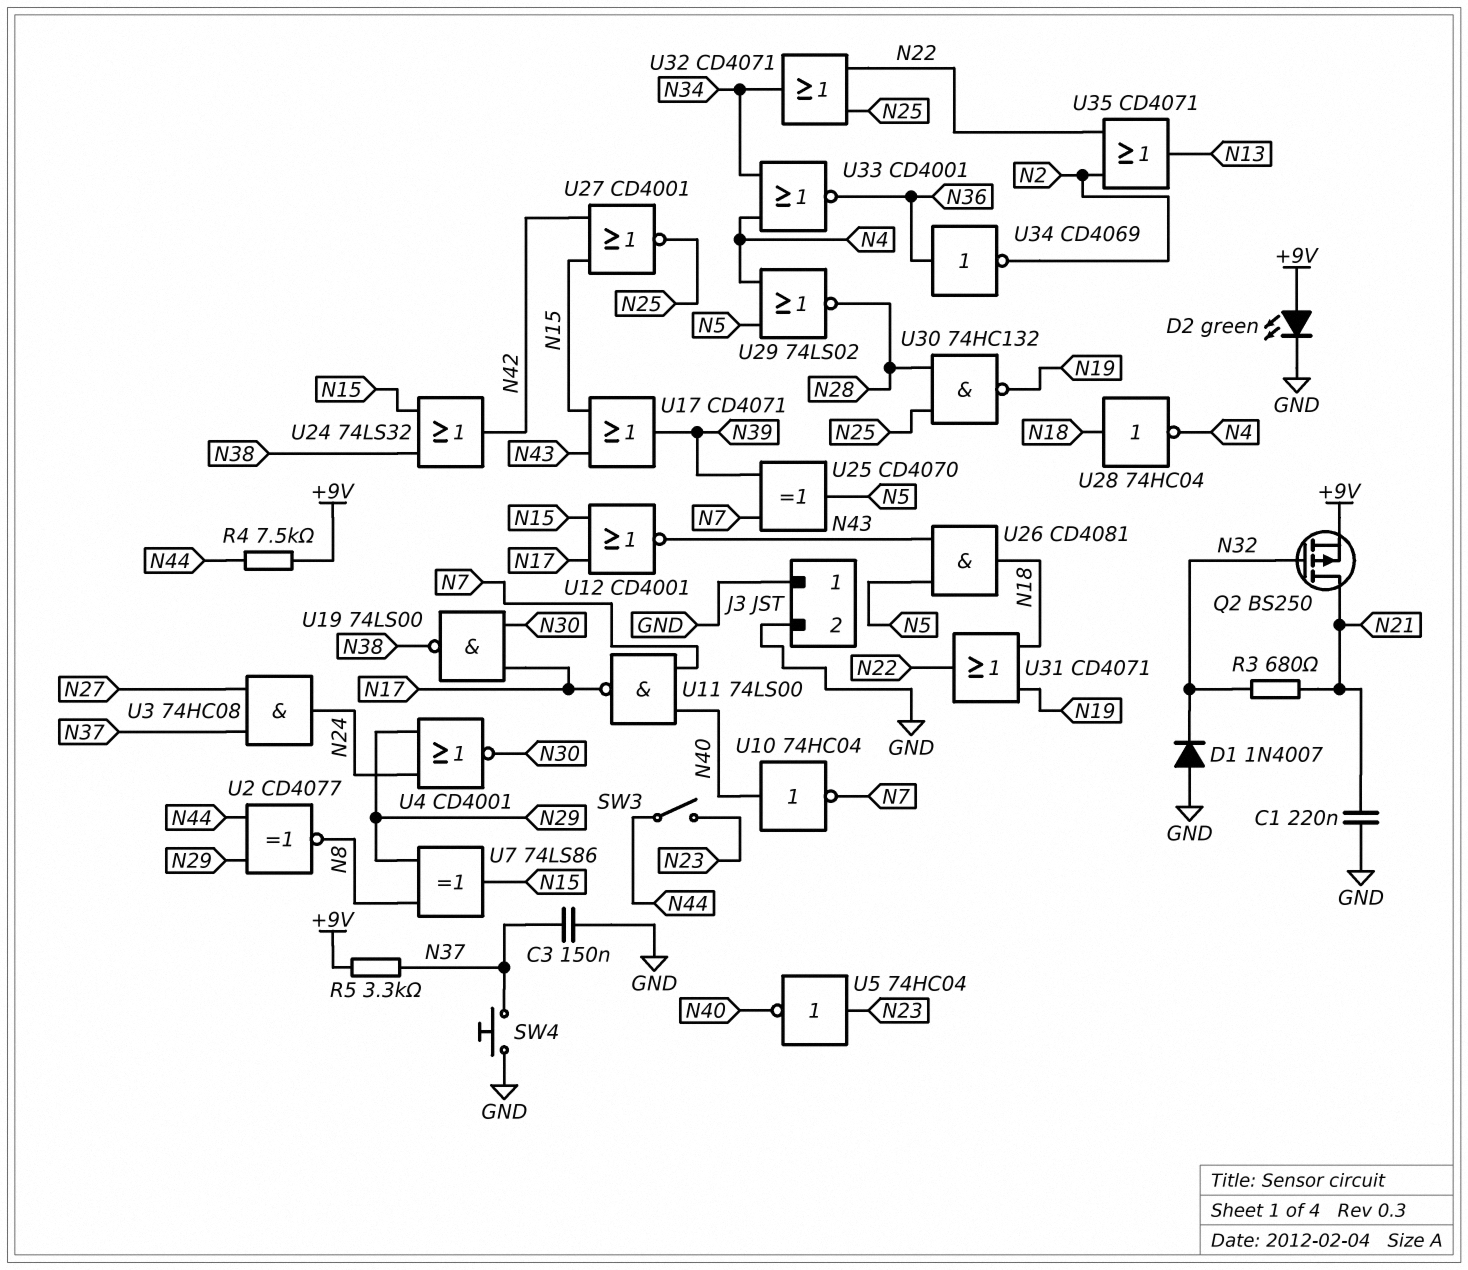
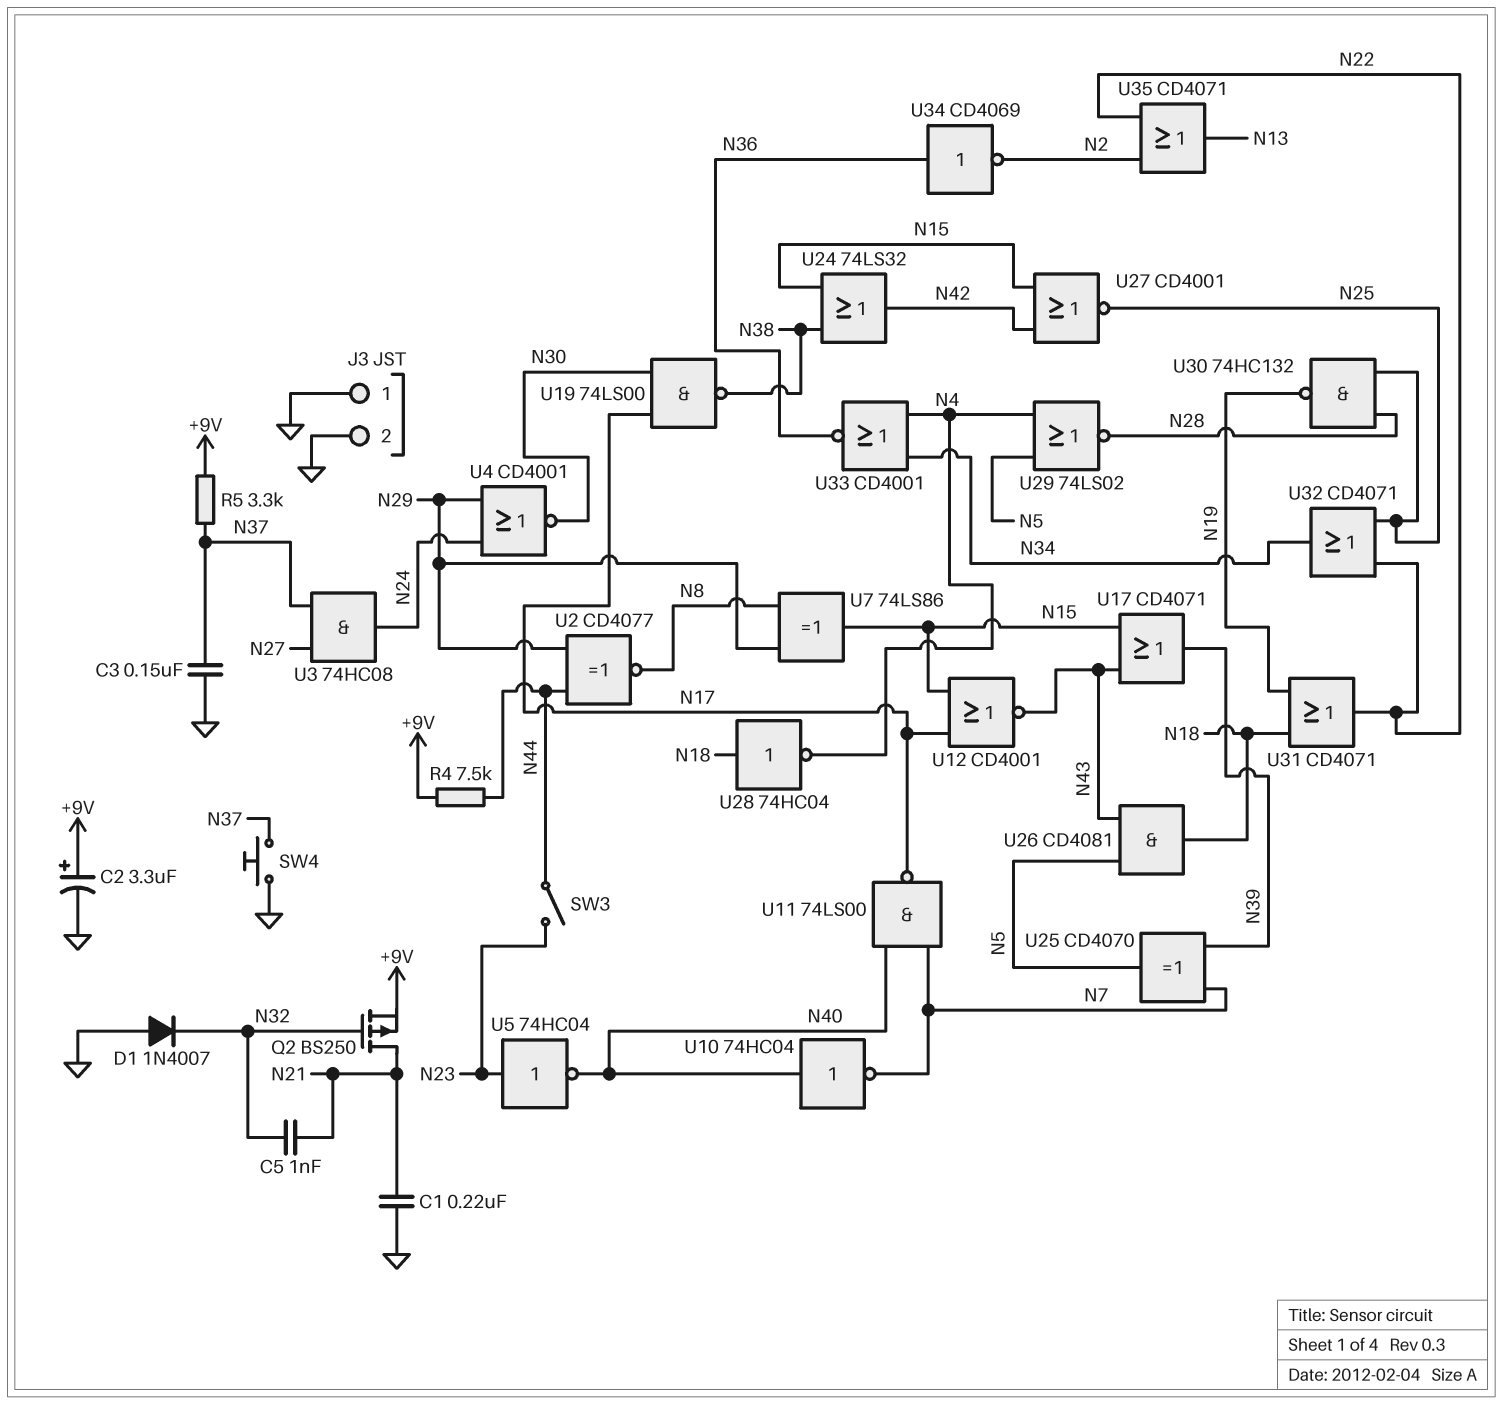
C2: none -> 3.3uF (plus +9V, minus GND)
C5: none -> 1nF (N21, N32)
D2: LED green (A +9V, K GND) -> none
R3: 680 (N21, N32) -> none

